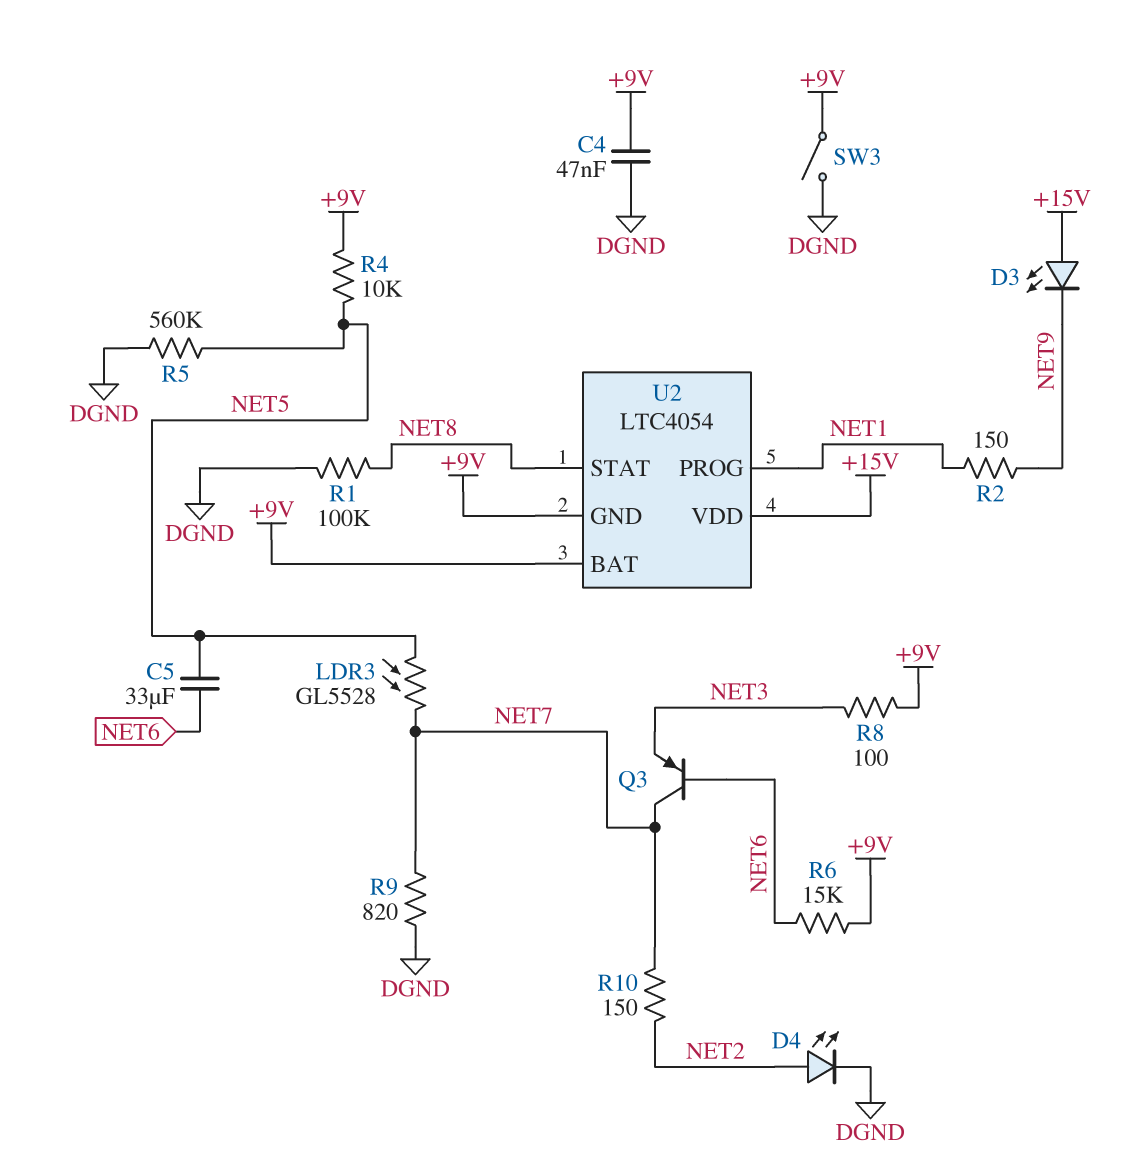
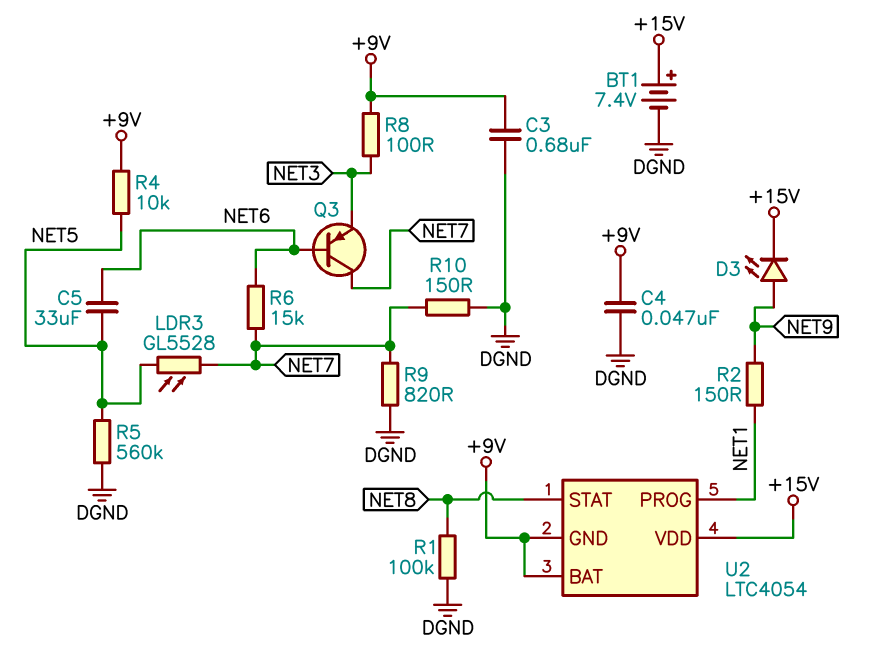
BT1: none -> 7.4V (plus +15V, minus DGND)
C3: none -> 680nF (+9V, DGND)
D3: LED (A +15V, K NET9) -> LED (A NET9, K +15V)
D4: LED (A NET2, K DGND) -> none
R6: 15k (+9V, NET6) -> 15k (NET6, NET7)
R10: 150 (NET2, NET7) -> 150 (DGND, NET7)
SW3: switch (+9V, DGND) -> none

